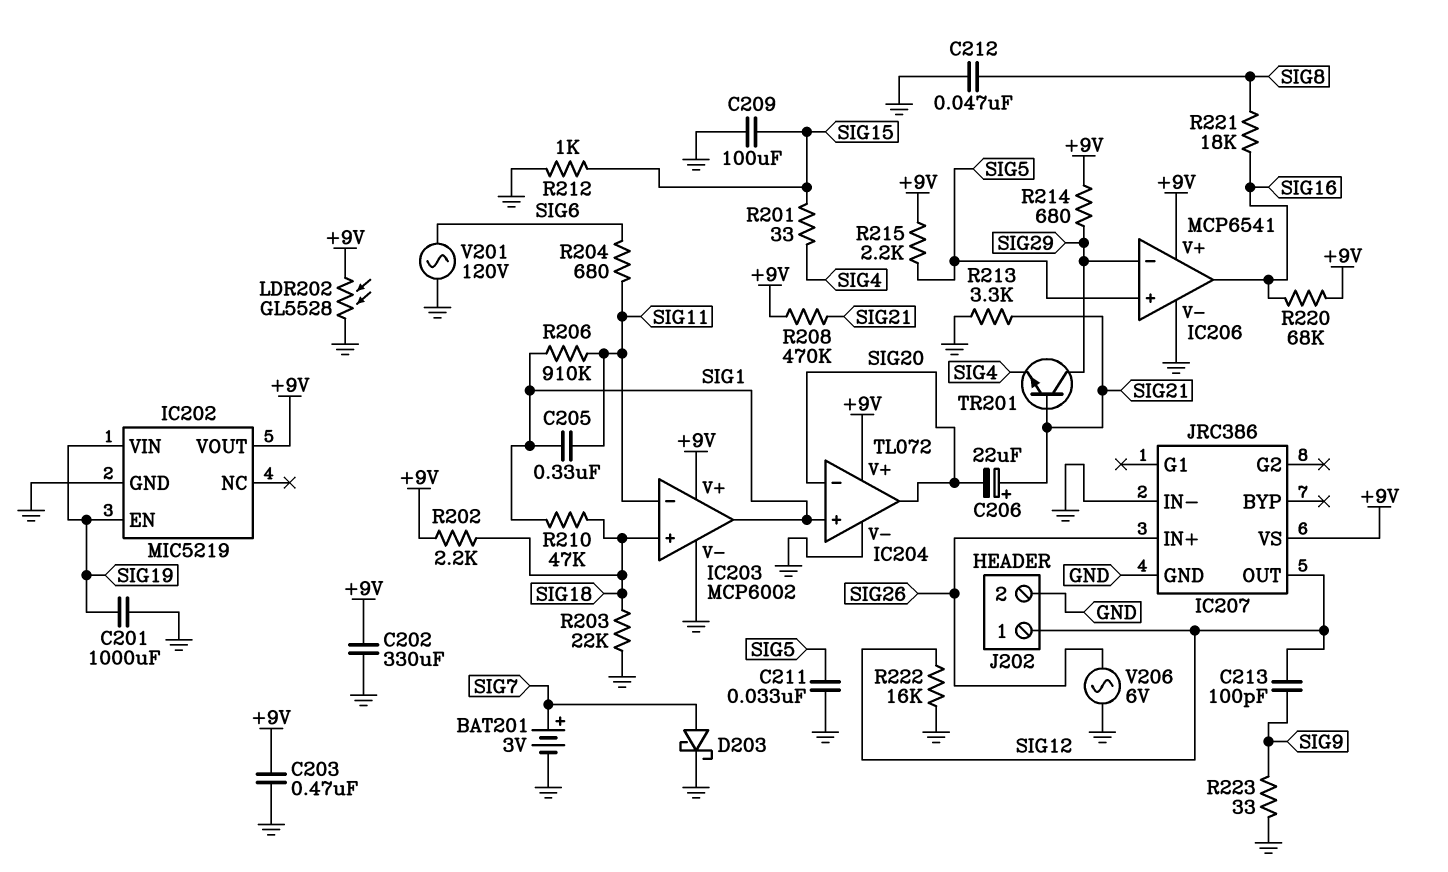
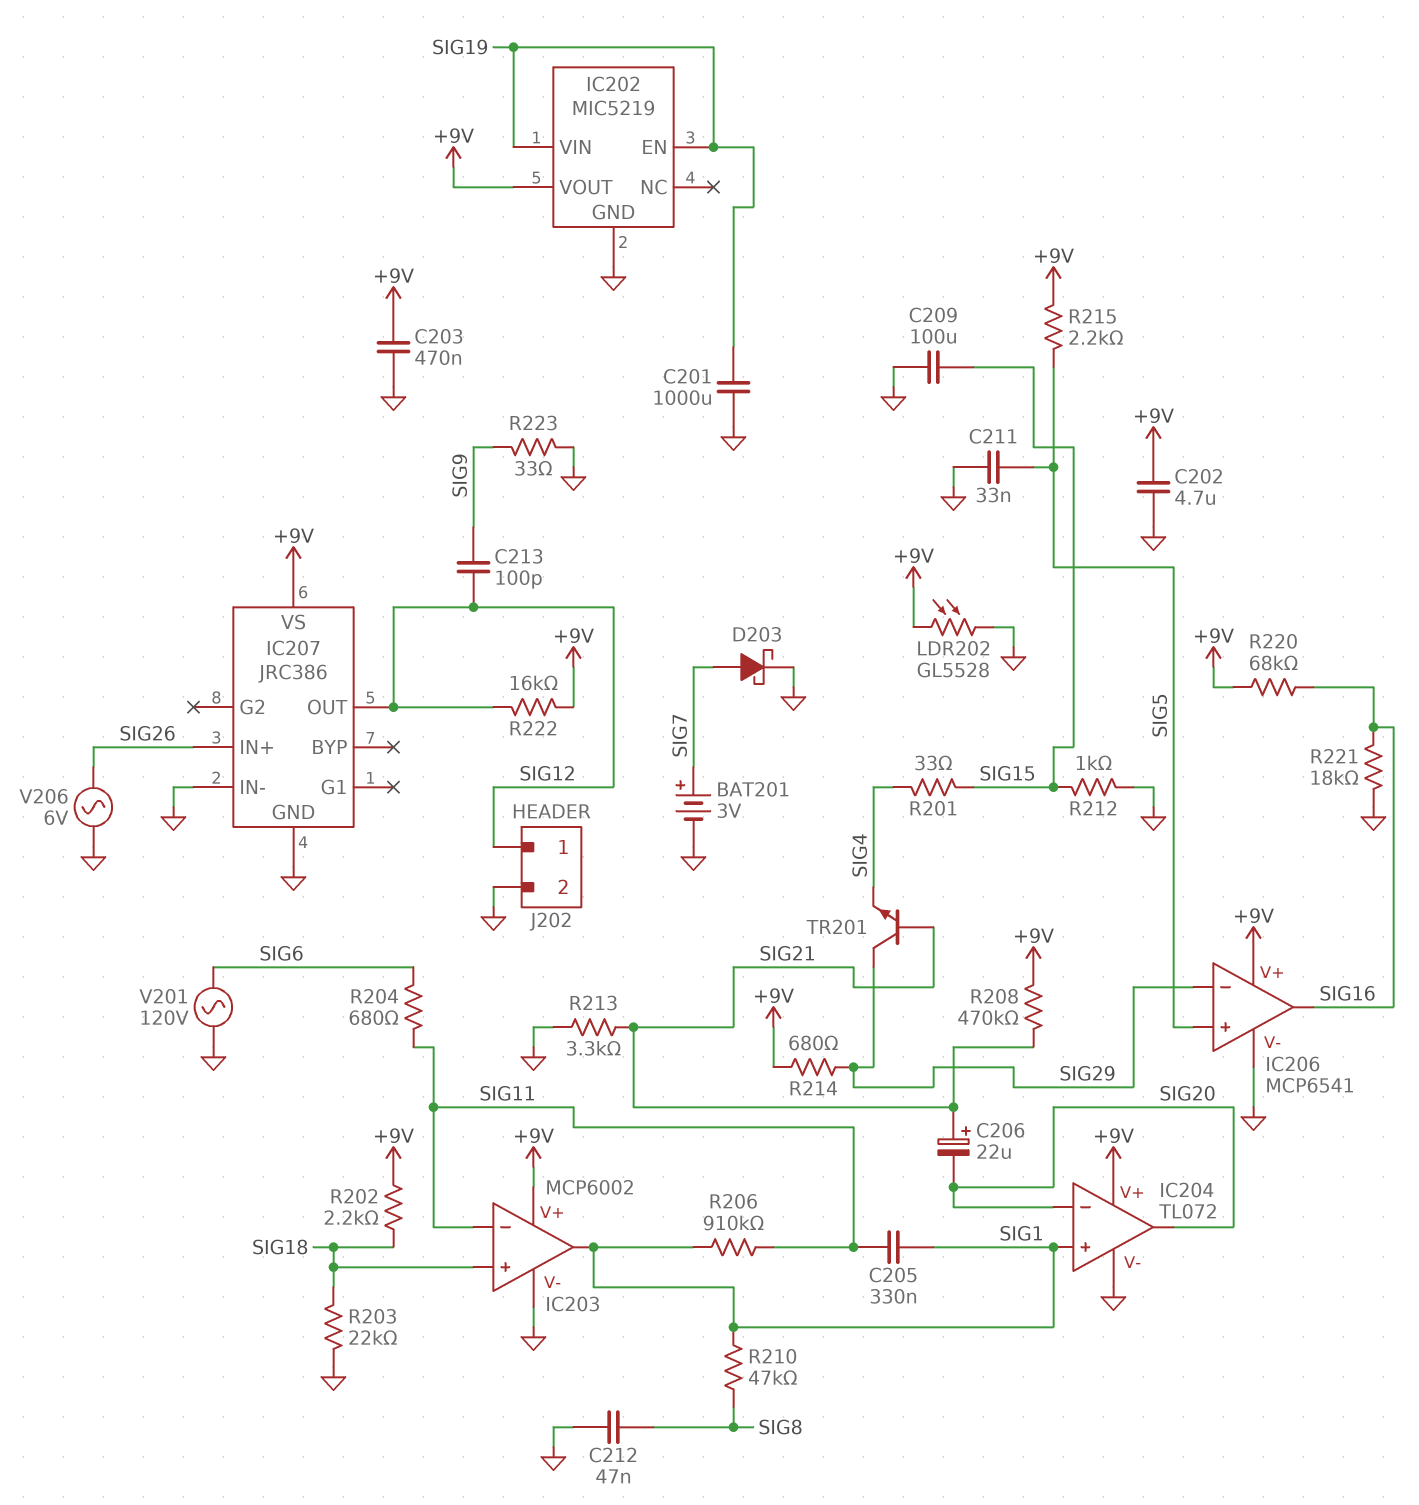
C202: 330uF (+9V, GND) -> 4.7uF (+9V, GND)
R210: 47k (SIG1, SIG18) -> 47k (SIG1, SIG8)
R221: 18k (SIG8, SIG16) -> 18k (GND, SIG16)
R222: 16k (GND, SIG12) -> 16k (+9V, SIG12)

